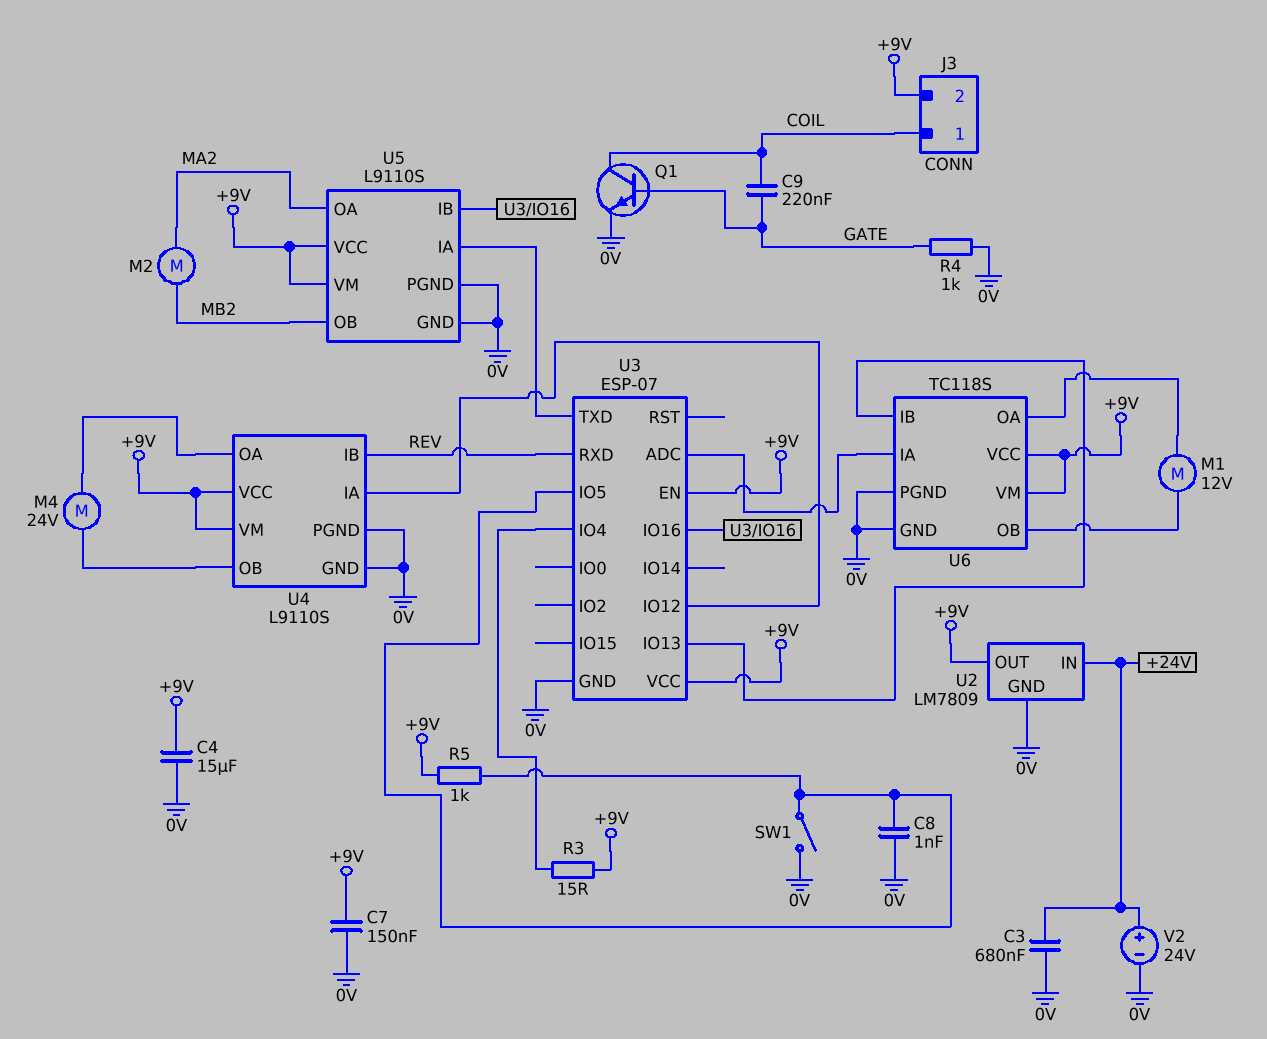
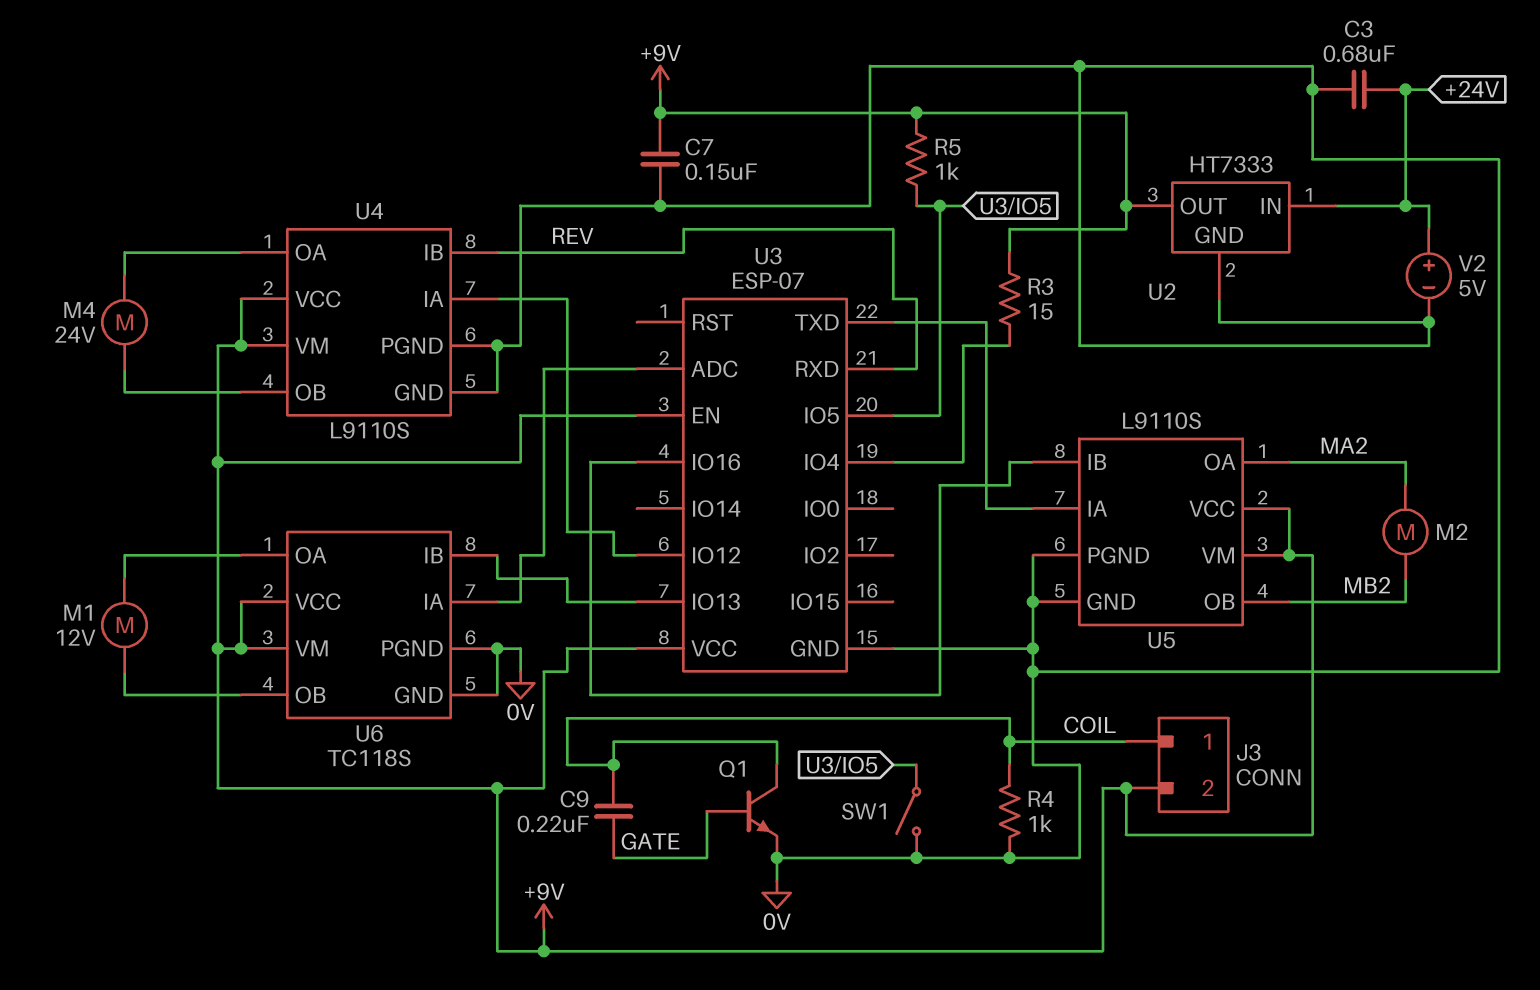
C4: 15uF (+9V, 0V) -> none
C8: 1nF (0V, U3/IO5) -> none
R4: 1k (0V, GATE) -> 1k (0V, COIL)
U2: LM7809 -> HT7333
V2: 24V (plus +24V, minus 0V) -> 5V (plus +24V, minus 0V)

